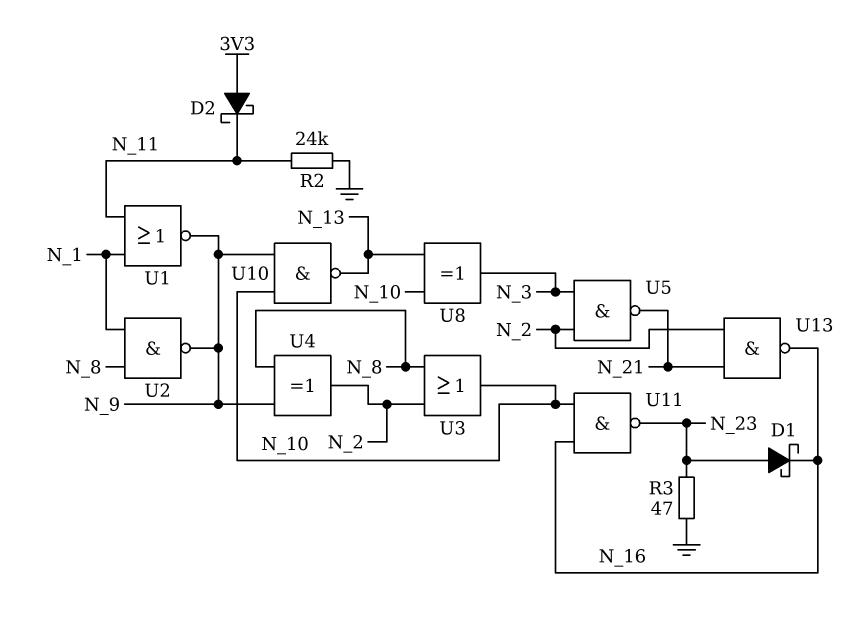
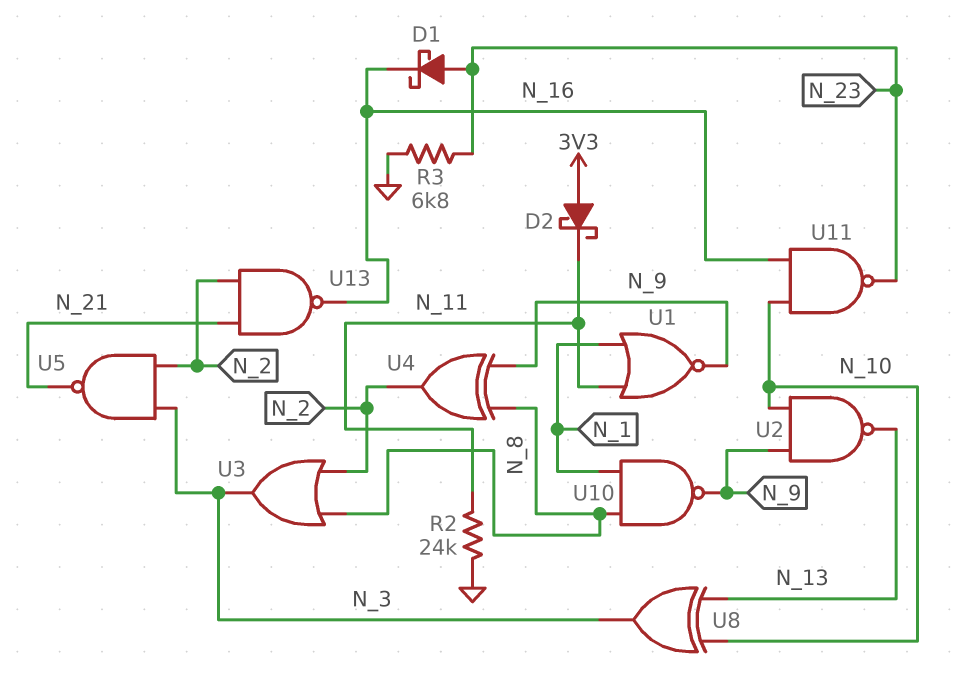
R3: 47 (GND, N_23) -> 6.8k (GND, N_23)
U2: NAND (in N_1, in N_8, out N_9) -> NAND (in N_9, in N_10, out N_13)
U3: OR (in N_2, in N_8, out N_10) -> OR (in N_2, in N_8, out N_3)
U10: NAND (in N_9, in N_10, out N_13) -> NAND (in N_1, in N_8, out N_9)

